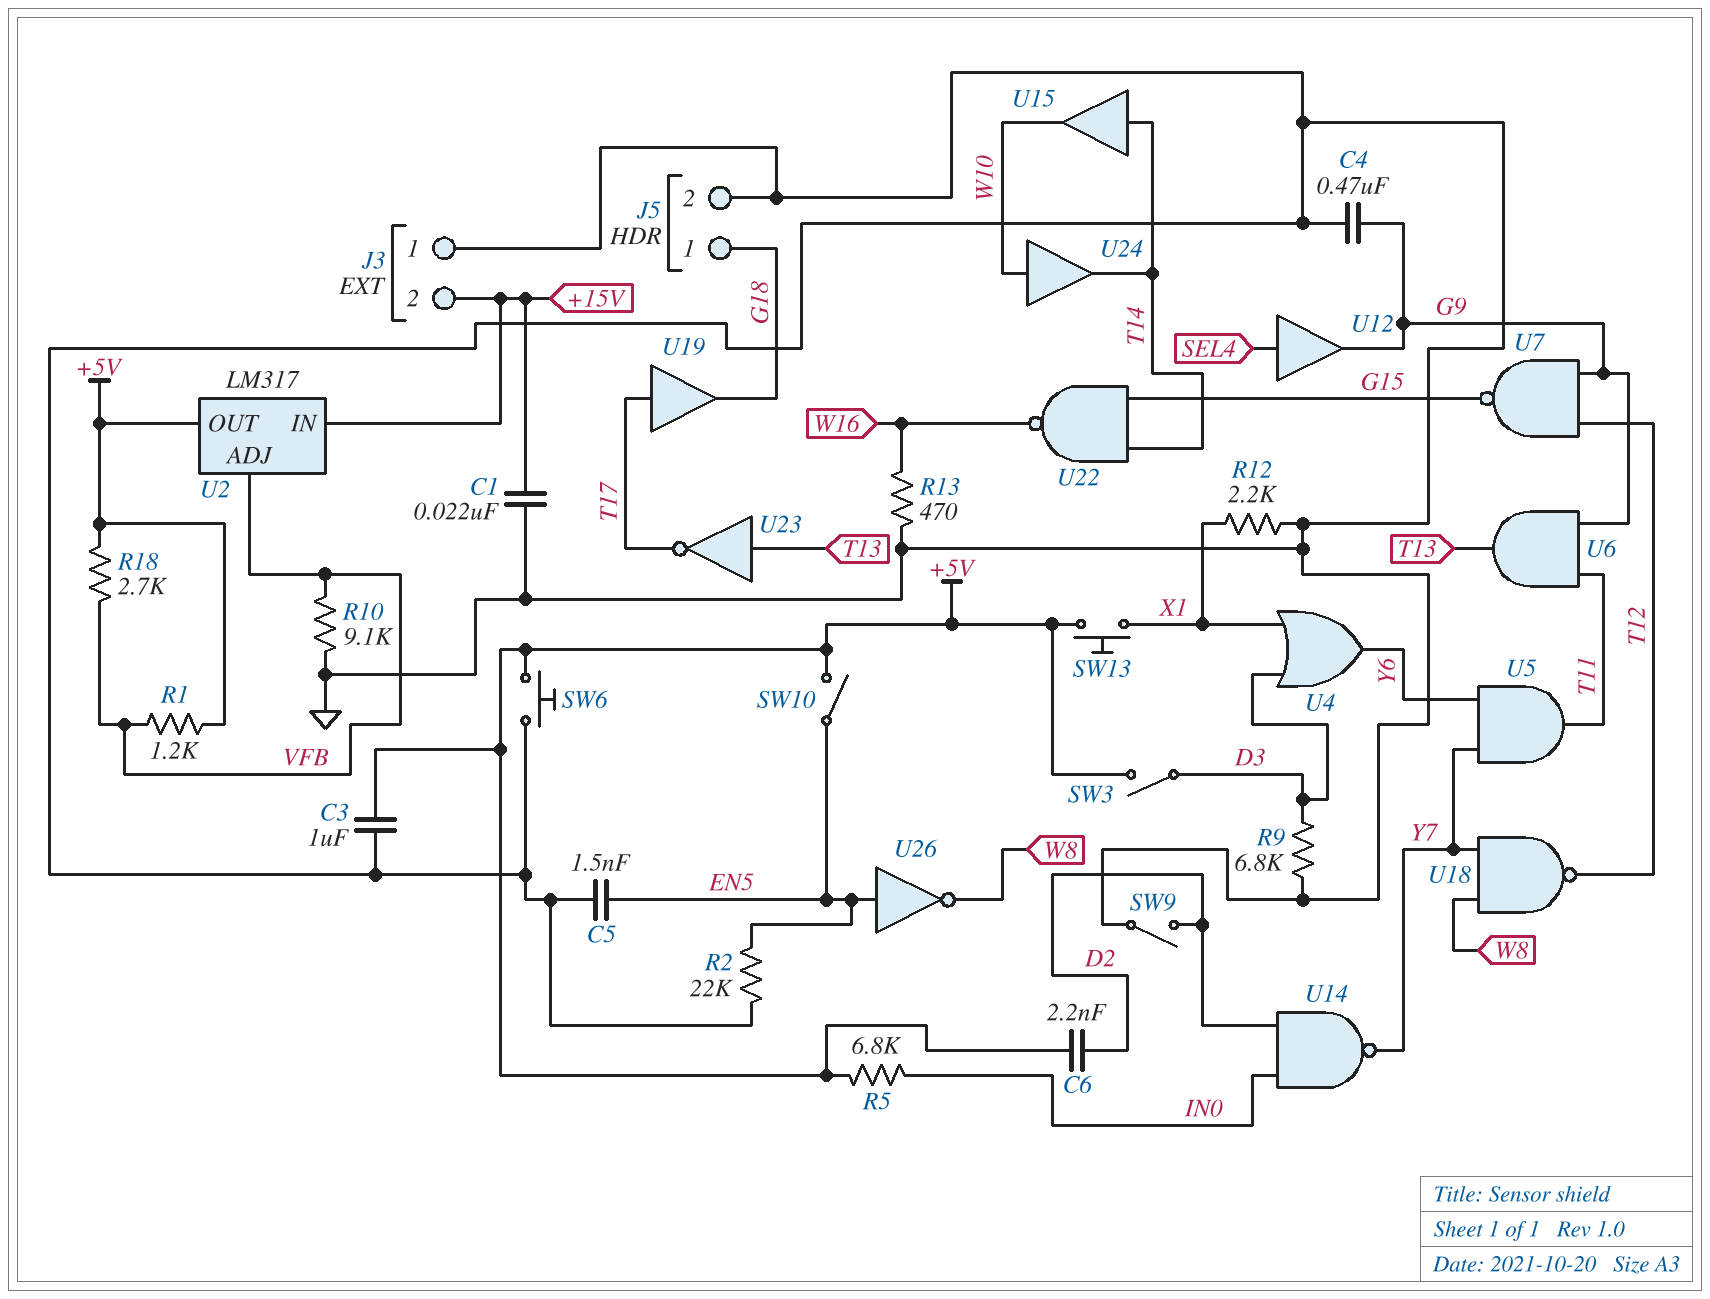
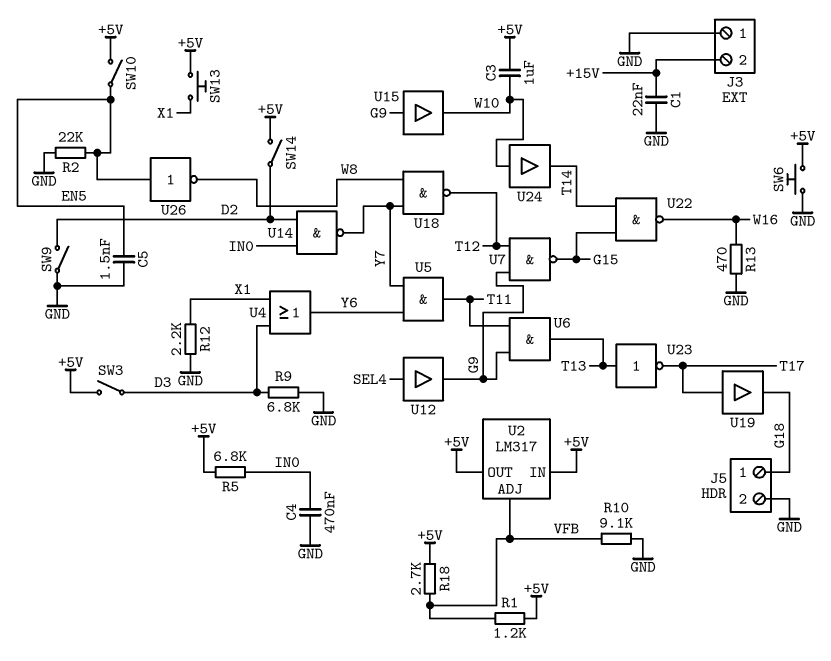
C3: 1uF (+5V, GND) -> 1uF (+5V, W10)
C4: 470nF (G9, GND) -> 470nF (GND, IN0)
C6: 2.2nF (+5V, D2) -> none
SW14: none -> switch (+5V, D2)
U2 pin IN: +15V -> +5V
U15: buffer (in T14, out W10) -> buffer (in G9, out W10)

